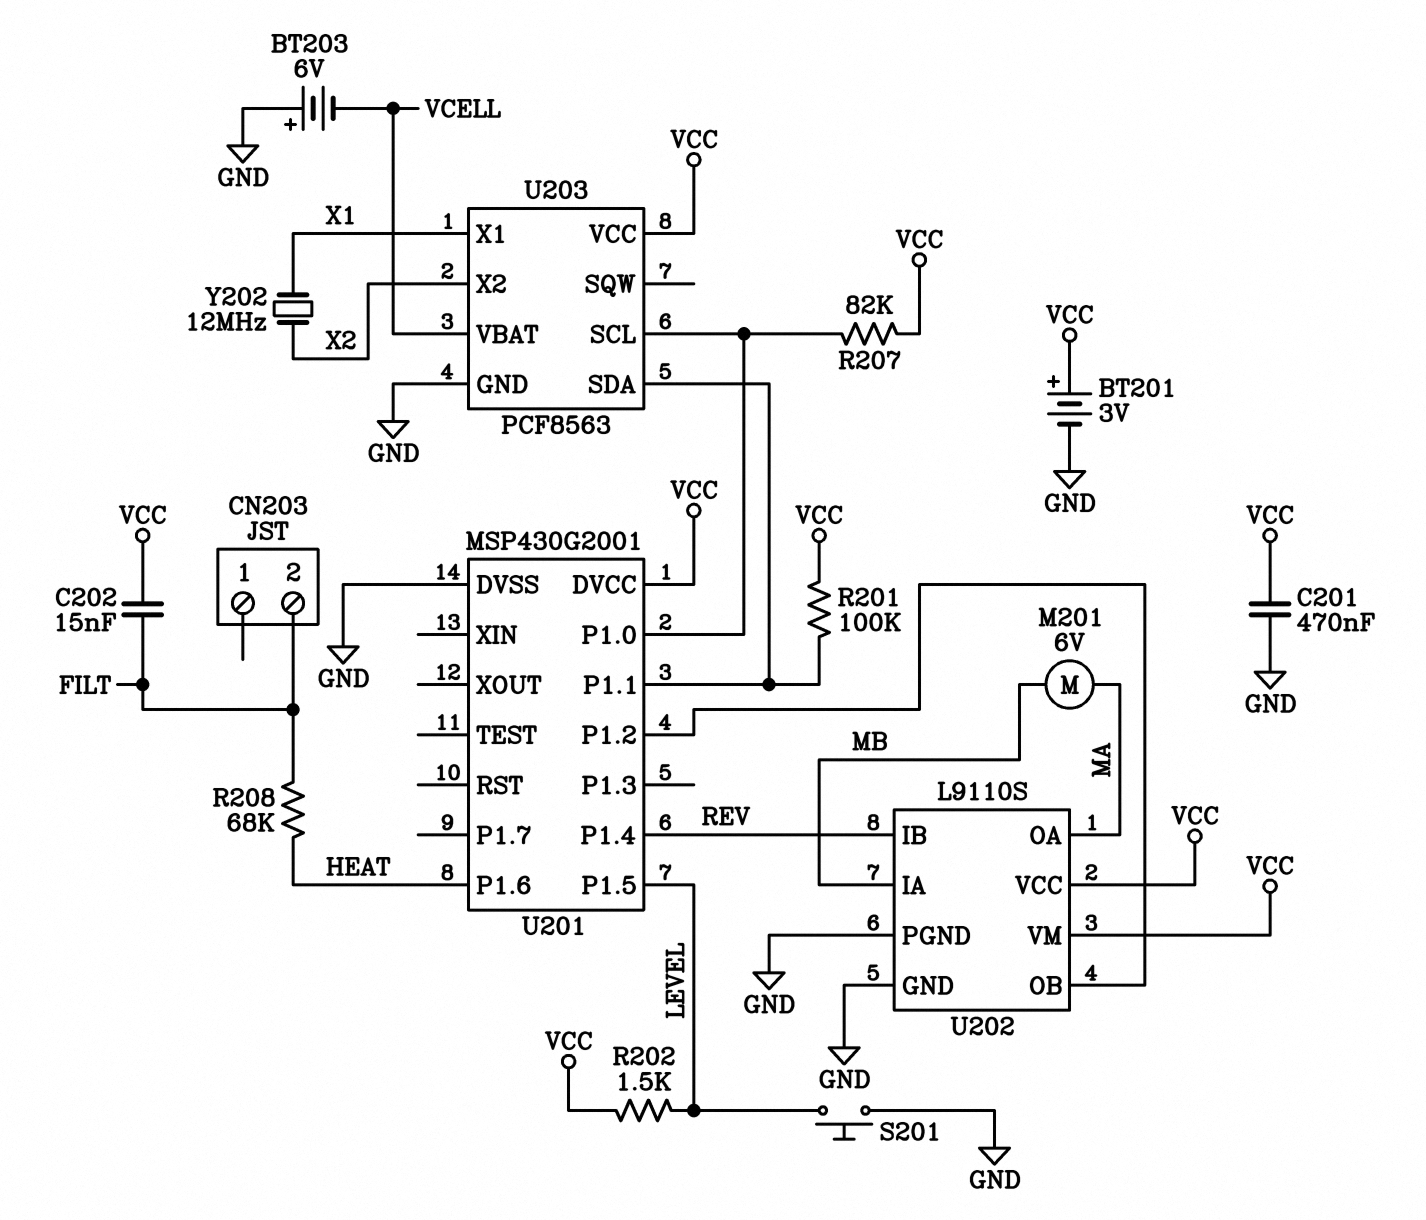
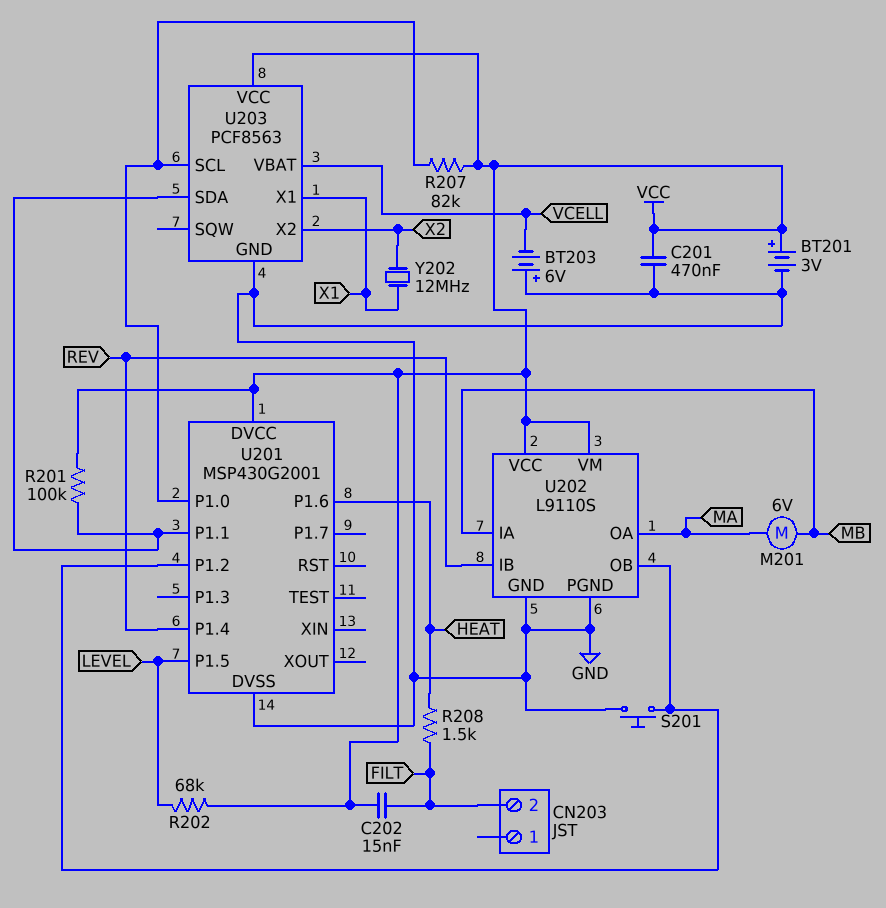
R202: 1.5k (LEVEL, VCC) -> 68k (LEVEL, VCC)
R208: 68k (FILT, HEAT) -> 1.5k (FILT, HEAT)
S201: button (GND, LEVEL) -> button (GND, U201/P1.2)

